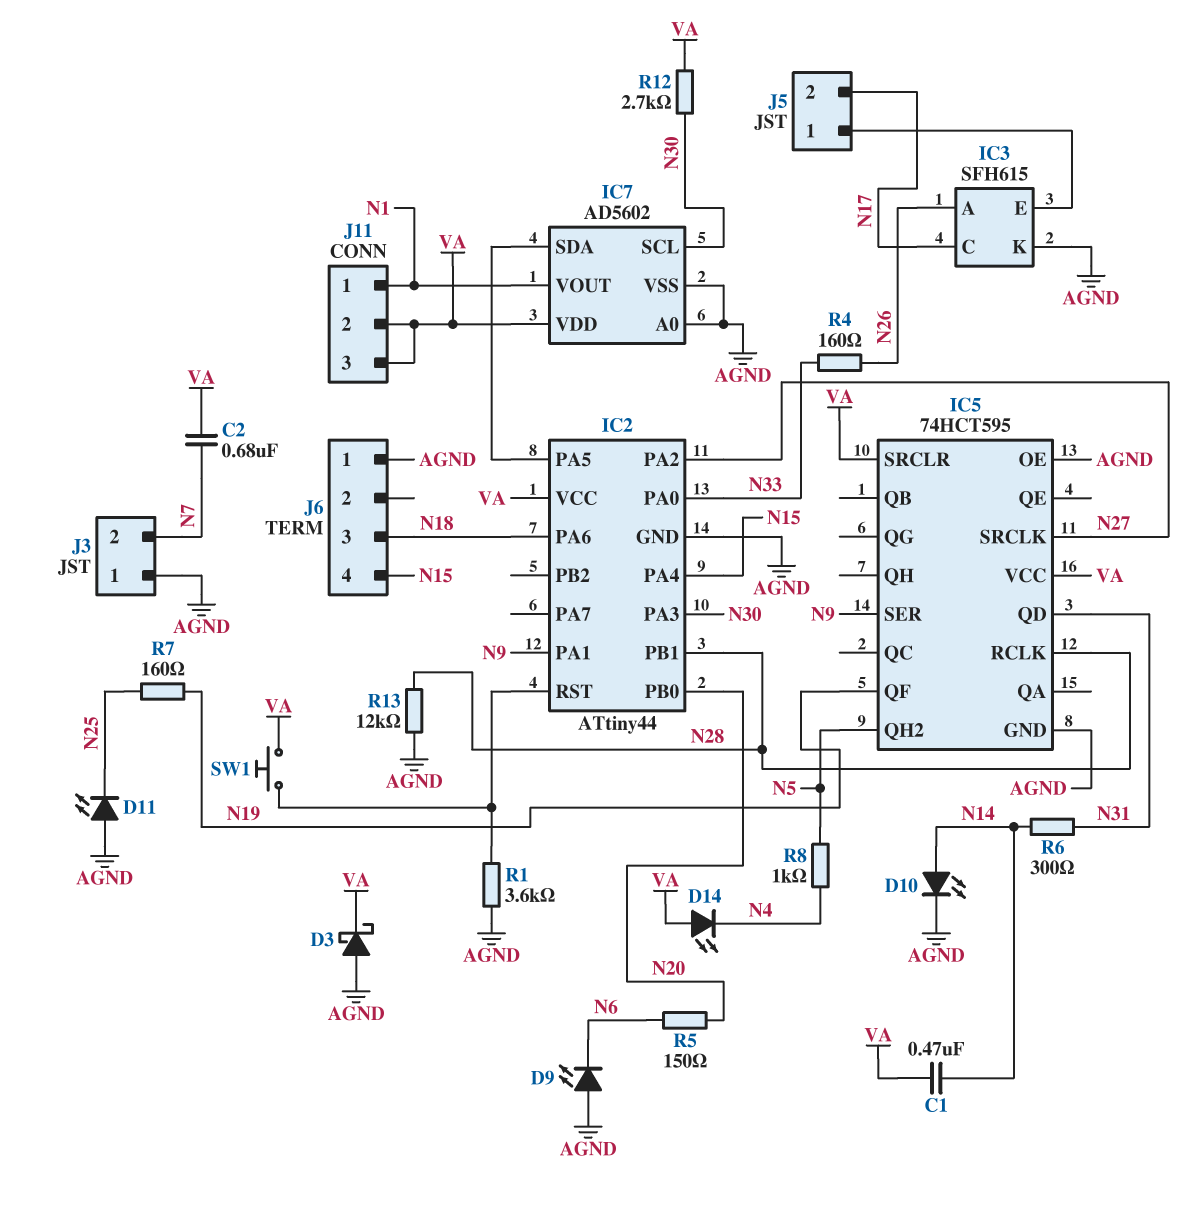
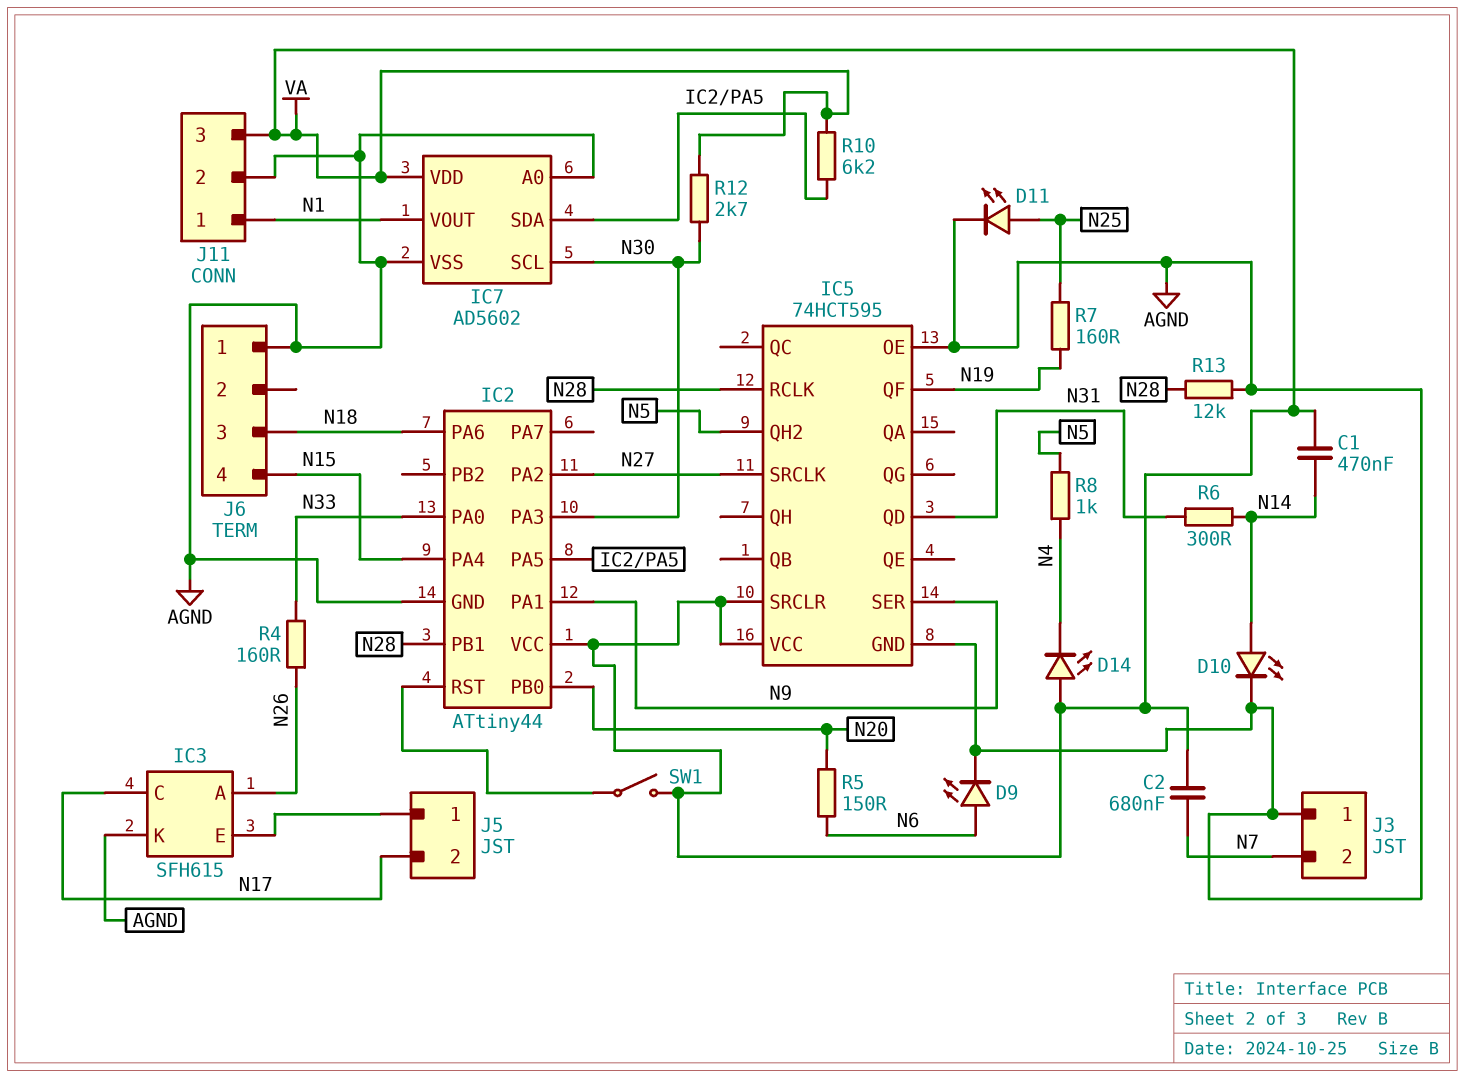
D3: schottky (A AGND, K VA) -> none
D9: LED (A AGND, K N6) -> LED (A N6, K AGND)
D11: LED (A AGND, K N25) -> LED (A N25, K AGND)
J11 pin 2: VA -> AGND
R1: 3.6k (AGND, IC2/RST) -> none
R10: none -> 6.2k (IC2/PA5, VA)
SW1: button (IC2/RST, VA) -> switch (IC2/RST, VA)

